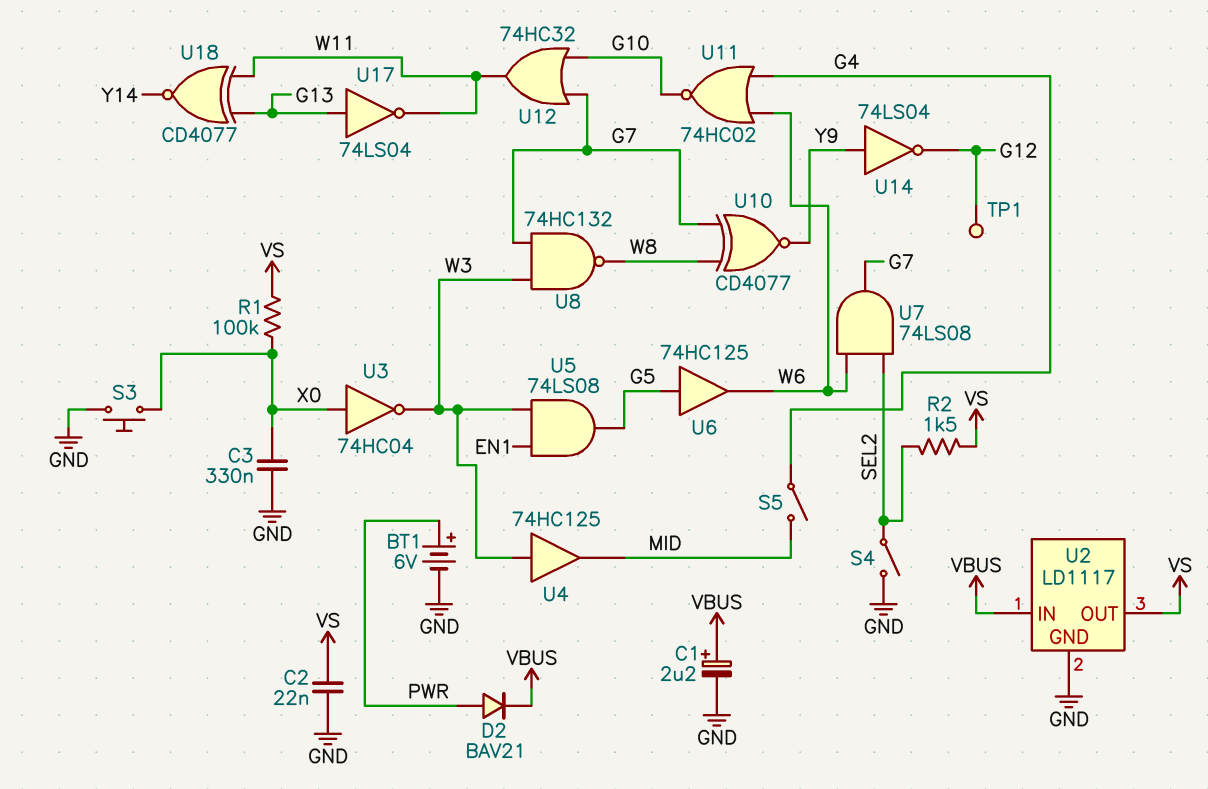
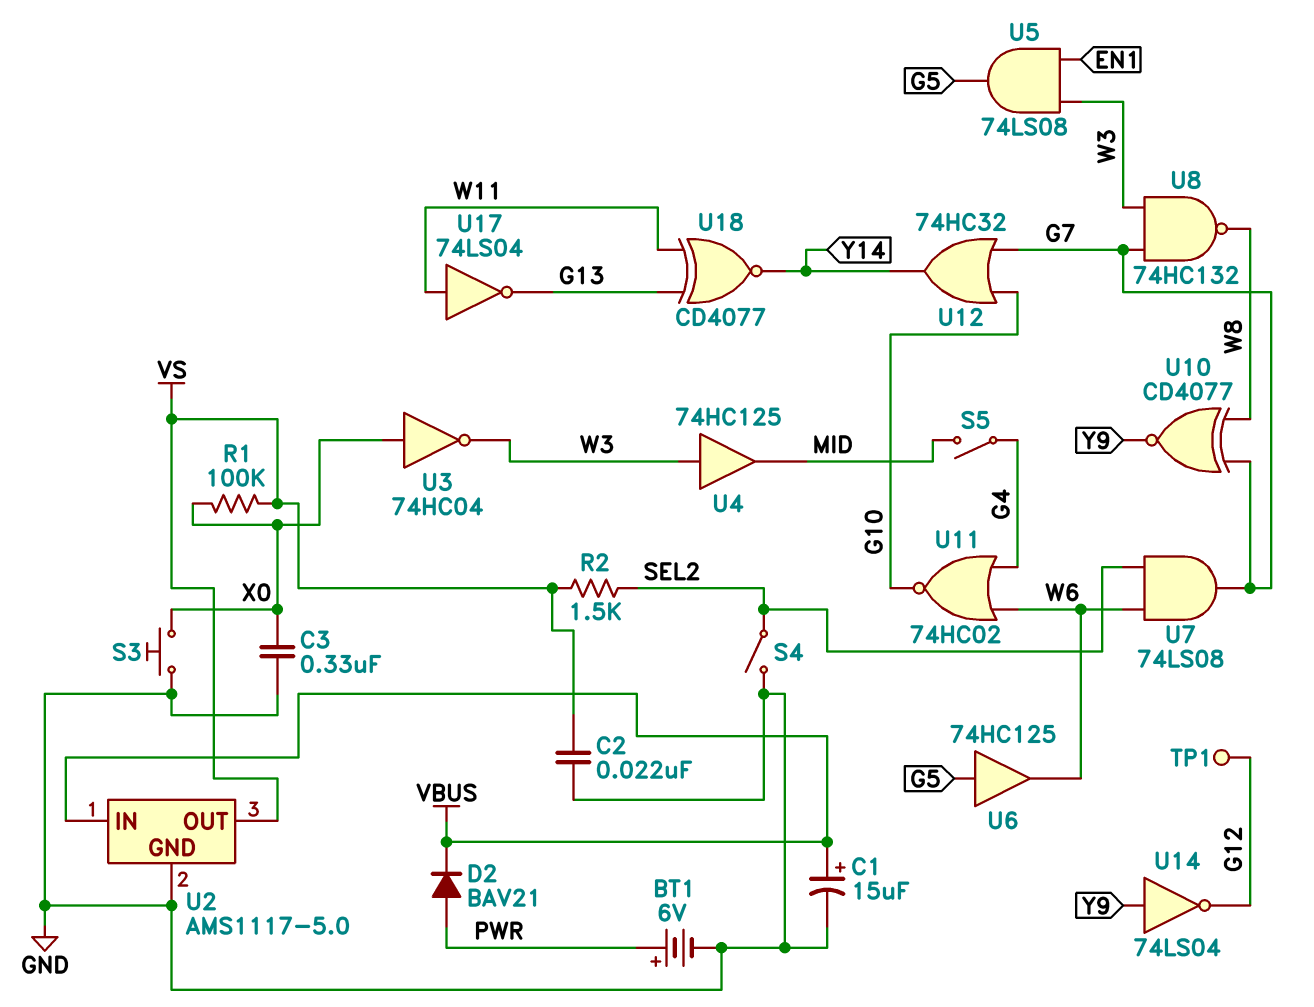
C1: 2.2uF (plus VBUS, minus GND) -> 15uF (plus VBUS, minus GND)
U2: LD1117 -> AMS1117-5.0
U12: OR 74HC32 (in G7, in G10, out W11) -> OR 74HC32 (in G7, in G10, out Y14)
U17: NOT 74LS04 (in G13, out W11) -> NOT 74LS04 (in W11, out G13)

